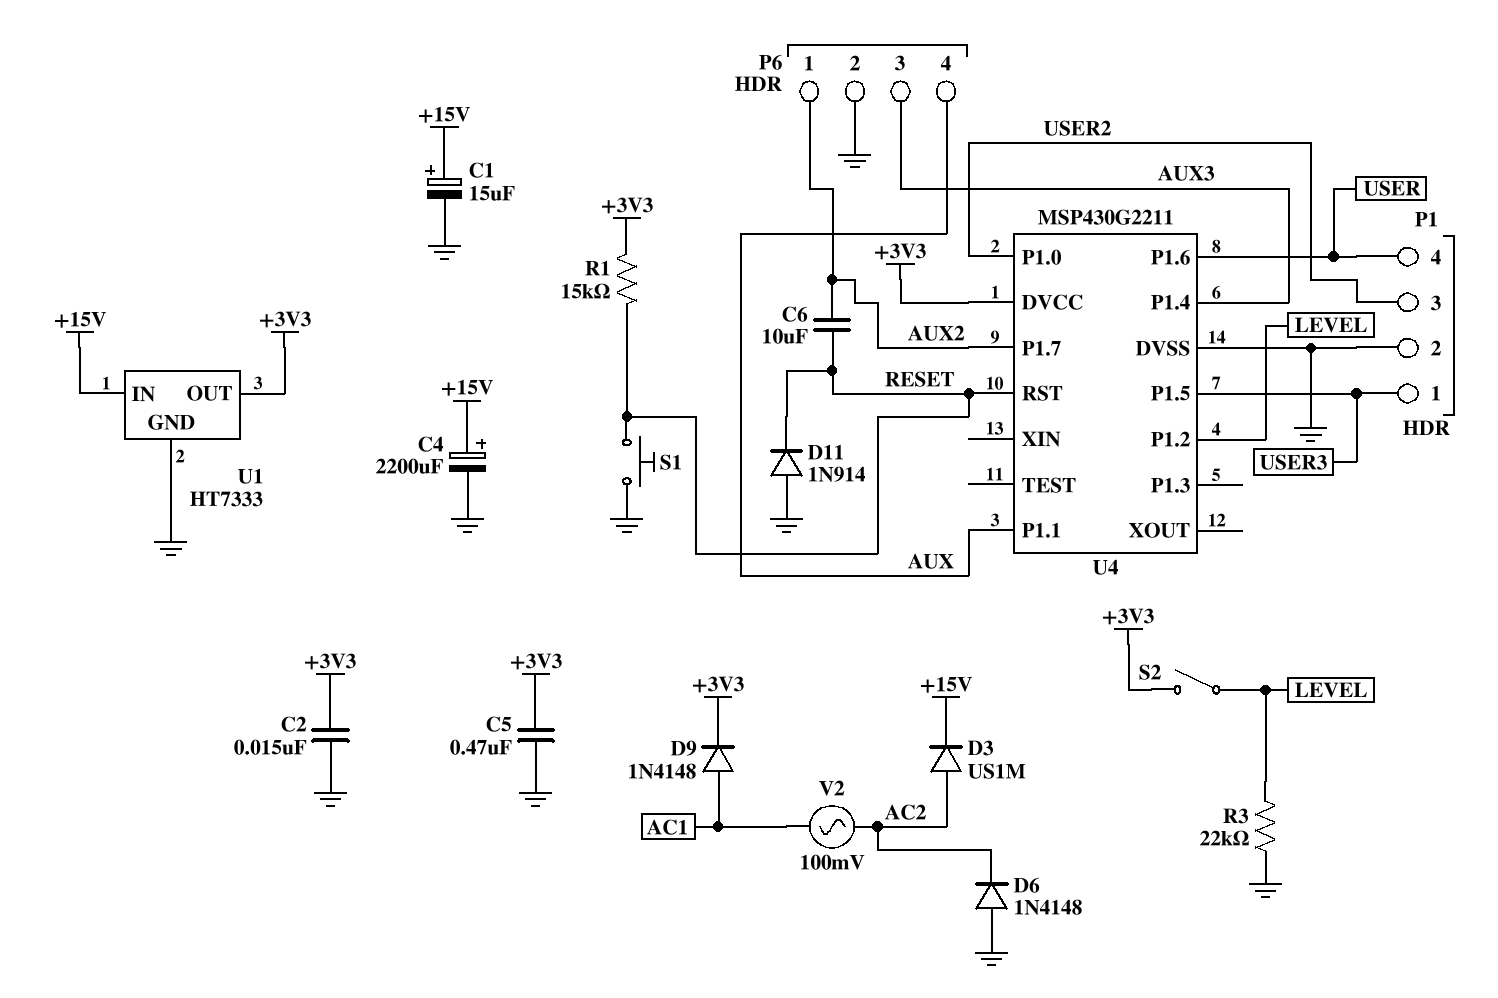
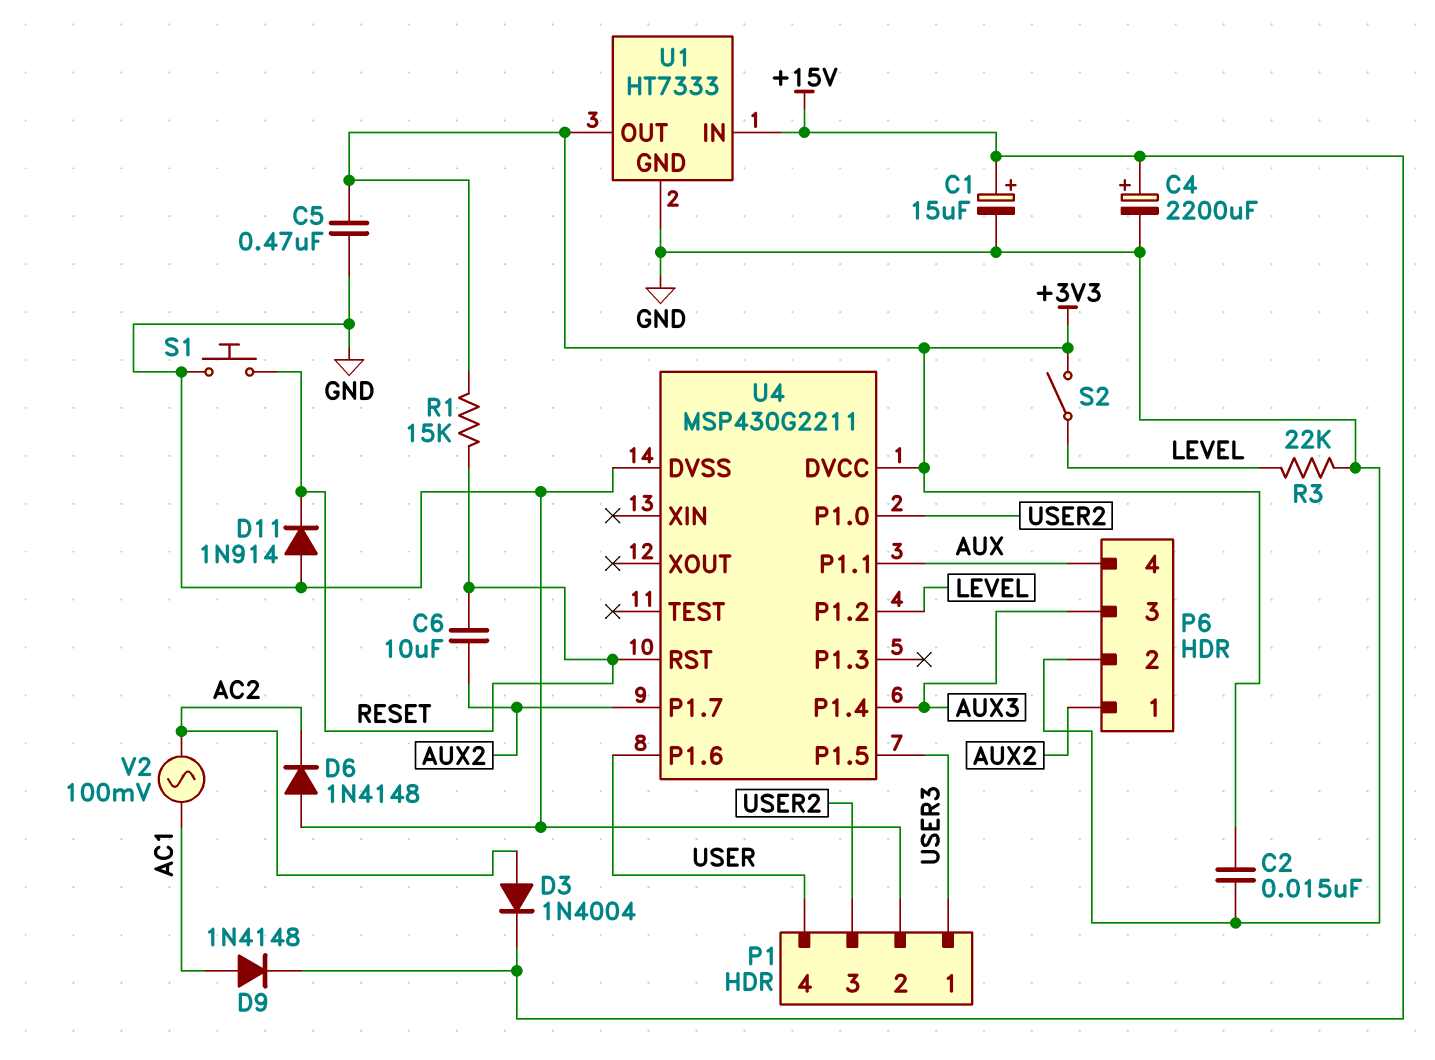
D3: diode US1M (A AC2, K +15V) -> diode 1N4004 (A AC2, K +15V)
D9: diode 1N4148 (A AC1, K +3V3) -> diode 1N4148 (A AC1, K +15V)

